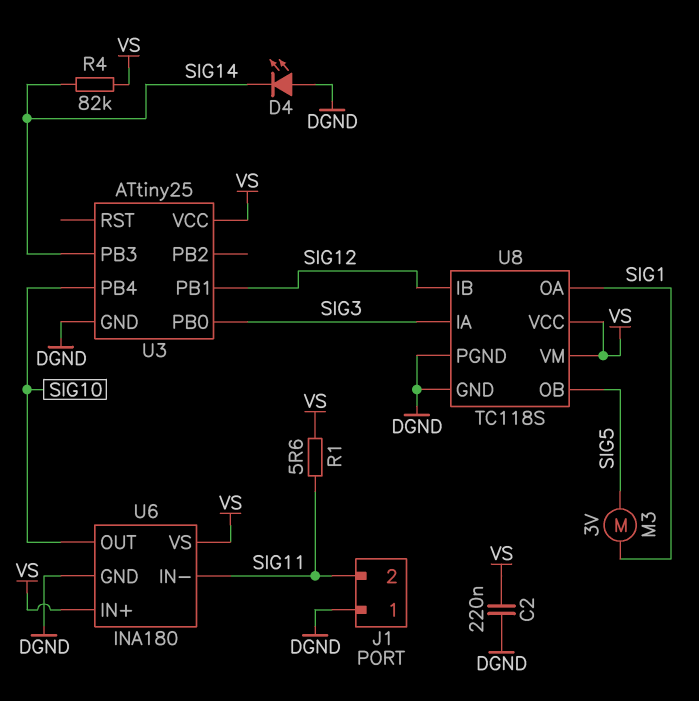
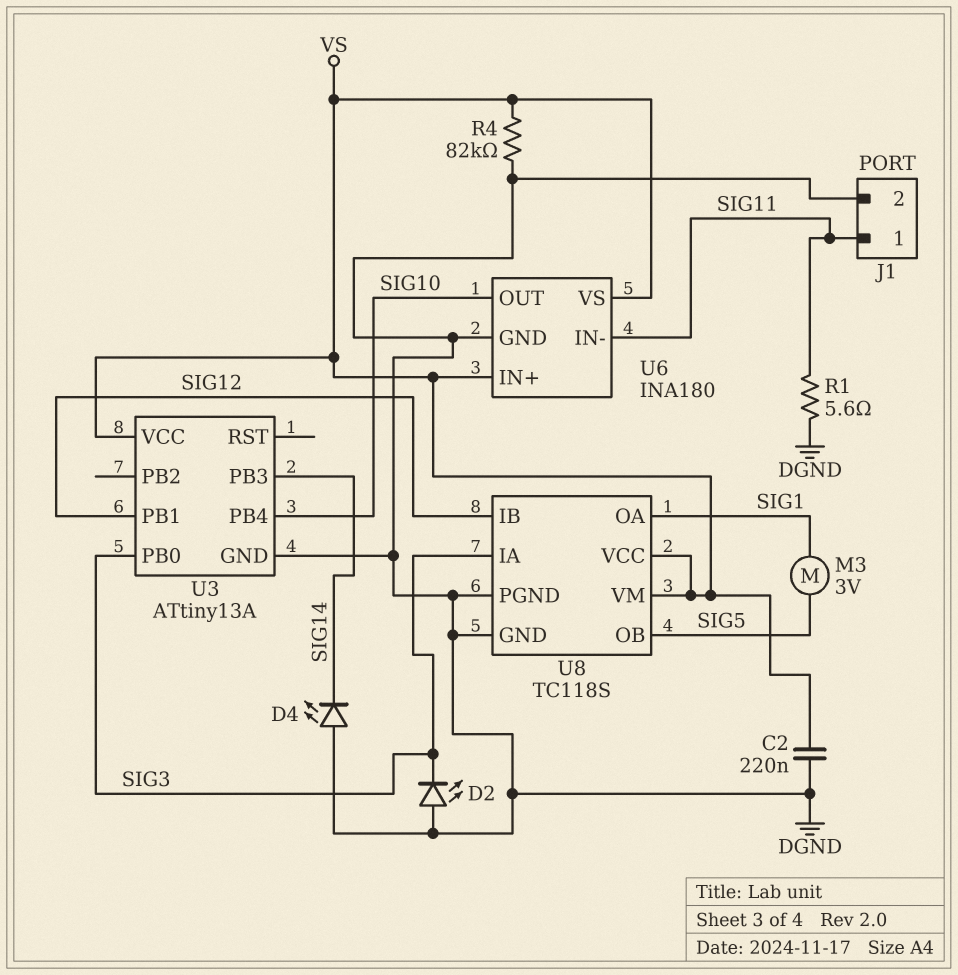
D2: none -> LED (A DGND, K SIG3)
J1 pin 1: DGND -> SIG11
J1 pin 2: SIG11 -> DGND
R1: 5.6 (SIG11, VS) -> 5.6 (DGND, SIG11)
R4: 82k (SIG14, VS) -> 82k (DGND, VS)
U3: ATtiny25 -> ATtiny13A

